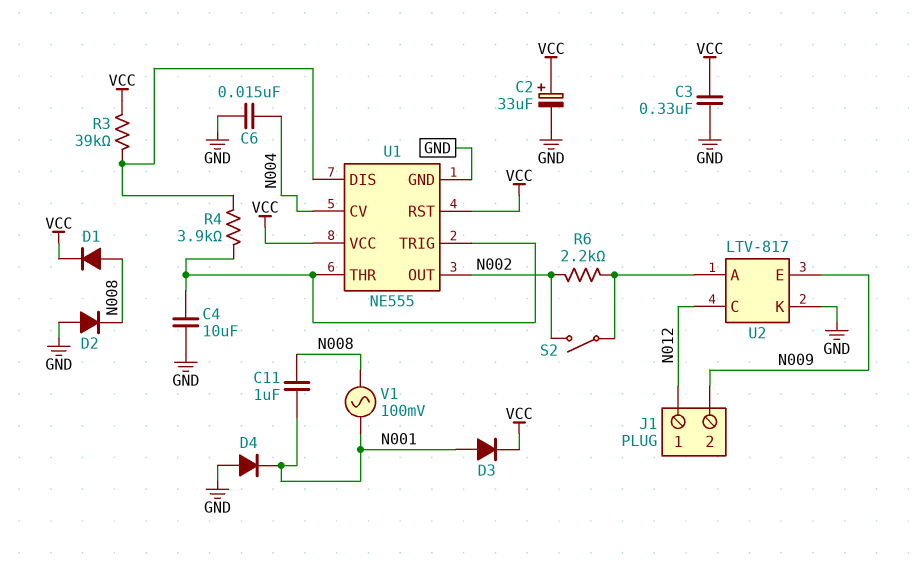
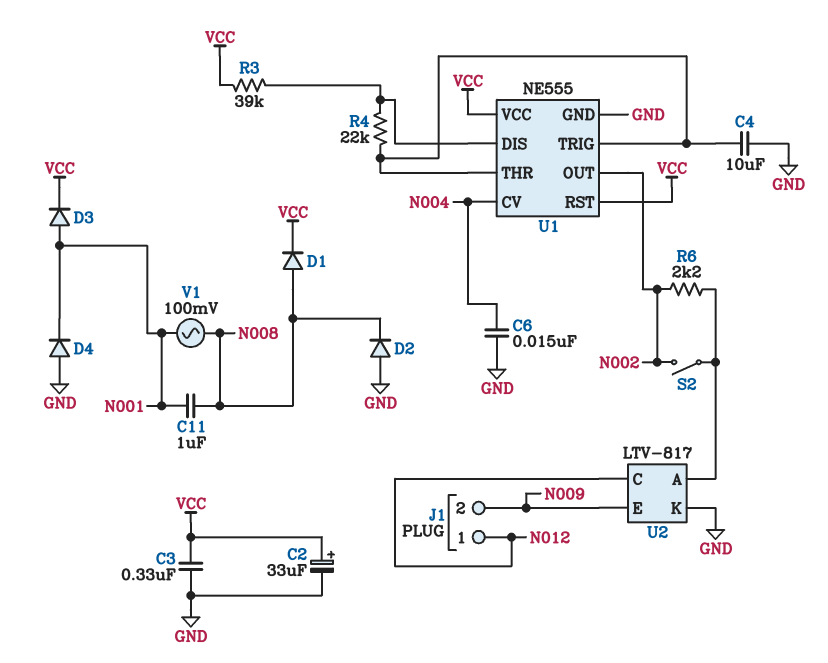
R4: 3.9k (U1/DIS, U1/THR) -> 22k (U1/DIS, U1/THR)

